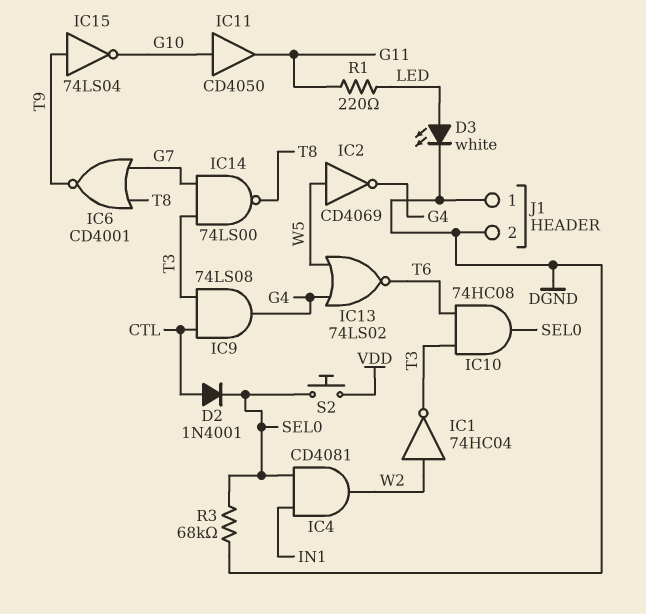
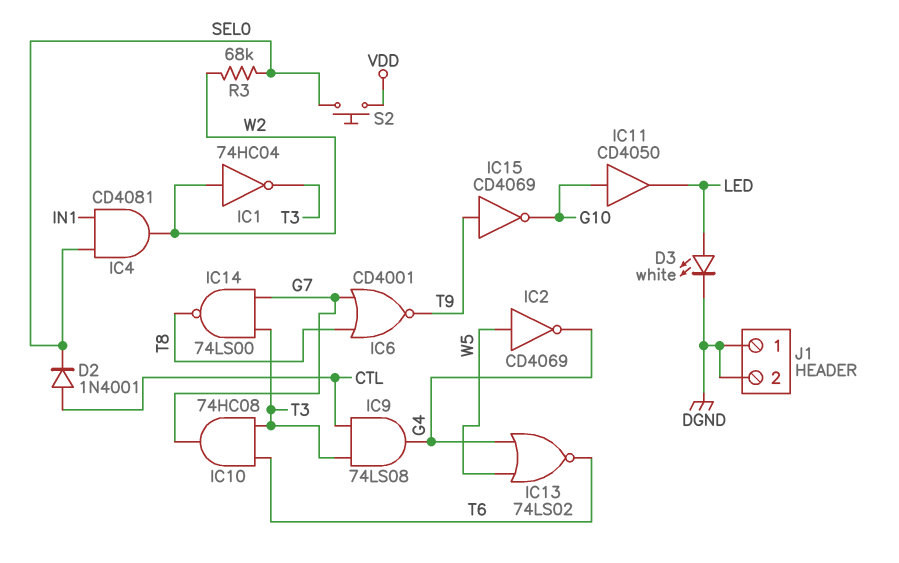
IC10: AND 74HC08 (in T3, in T6, out SEL0) -> AND 74HC08 (in T3, in T6, out G7)
IC11: buffer CD4050 (in G10, out G11) -> buffer CD4050 (in G10, out LED)
IC15: NOT 74LS04 (in T9, out G10) -> NOT CD4069 (in T9, out G10)
R1: 220 (G11, LED) -> none
R3: 68k (DGND, SEL0) -> 68k (SEL0, W2)

